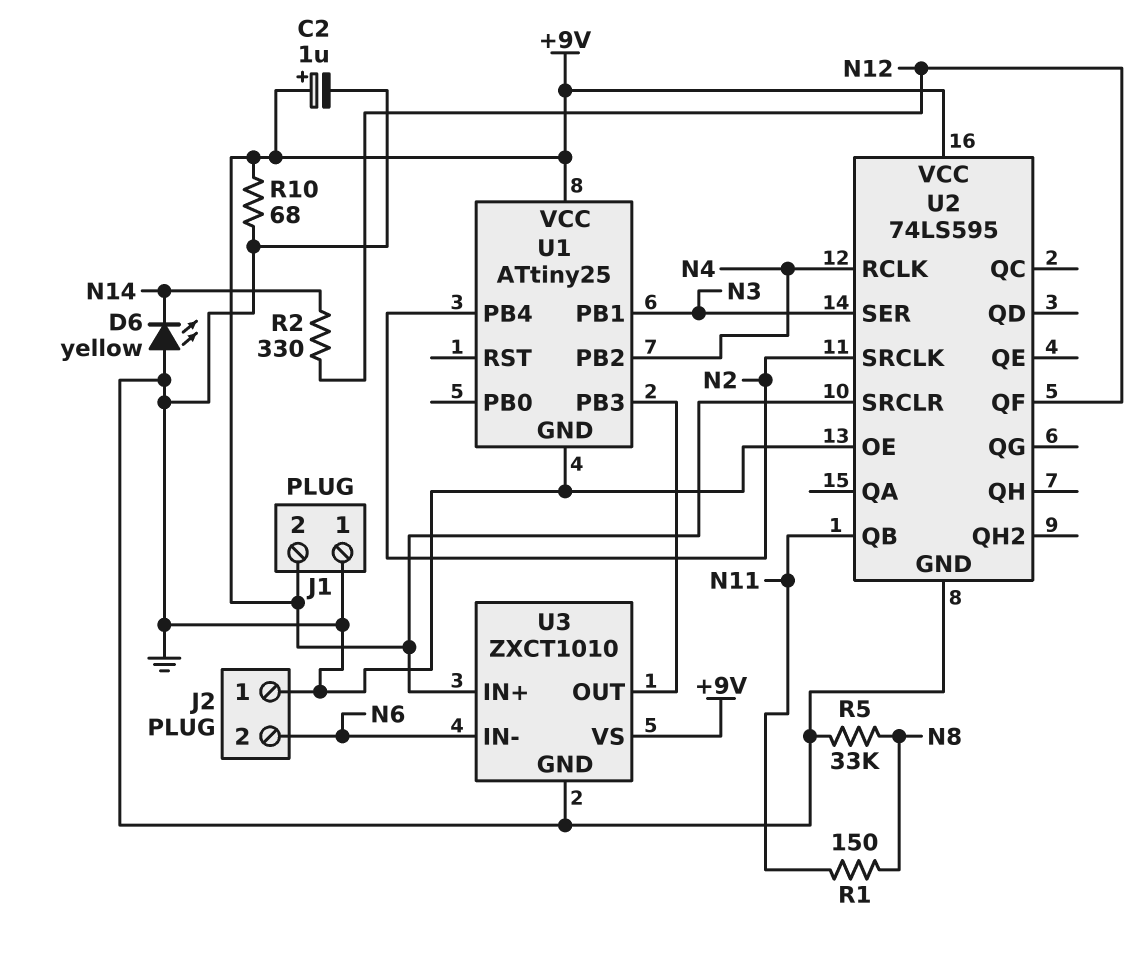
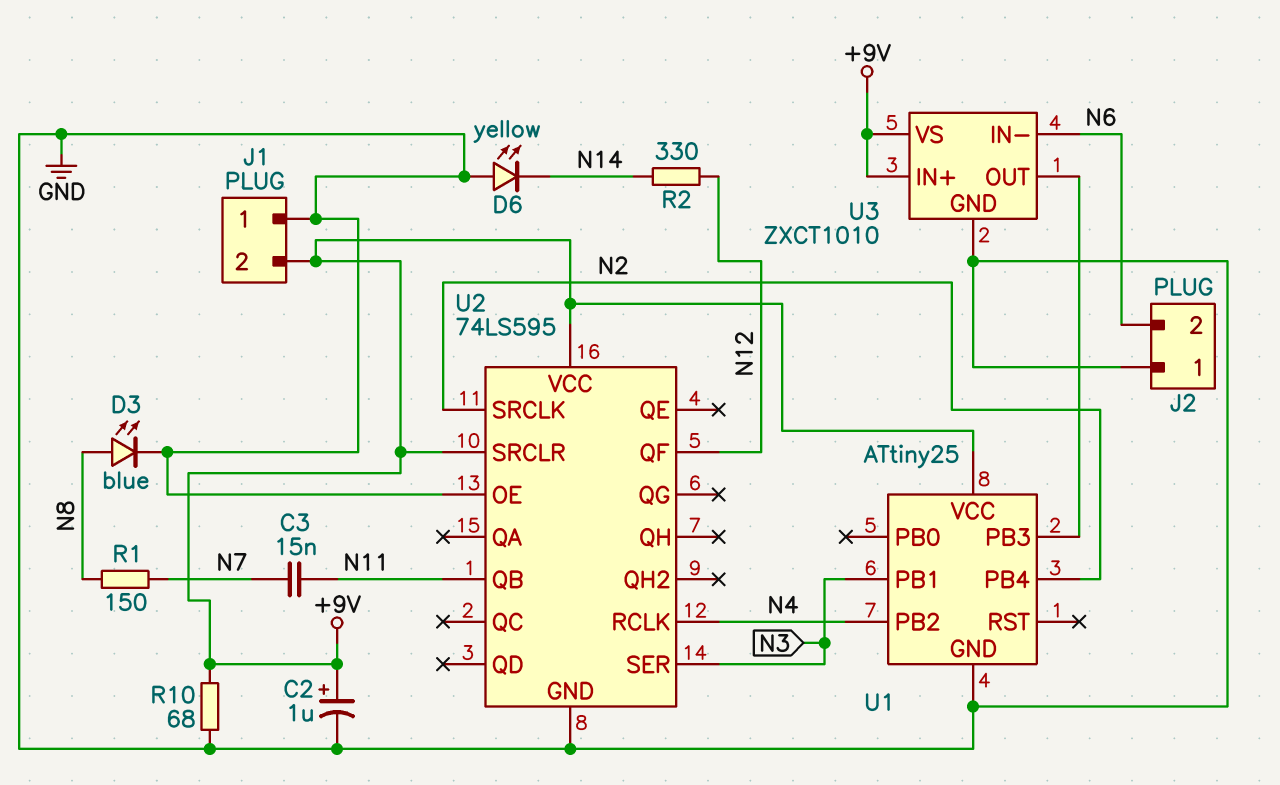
C3: none -> 15nF (N7, N11)
D3: none -> LED blue (A N8, K GND)
R1: 150 (N8, N11) -> 150 (N7, N8)
R5: 33k (GND, N8) -> none

